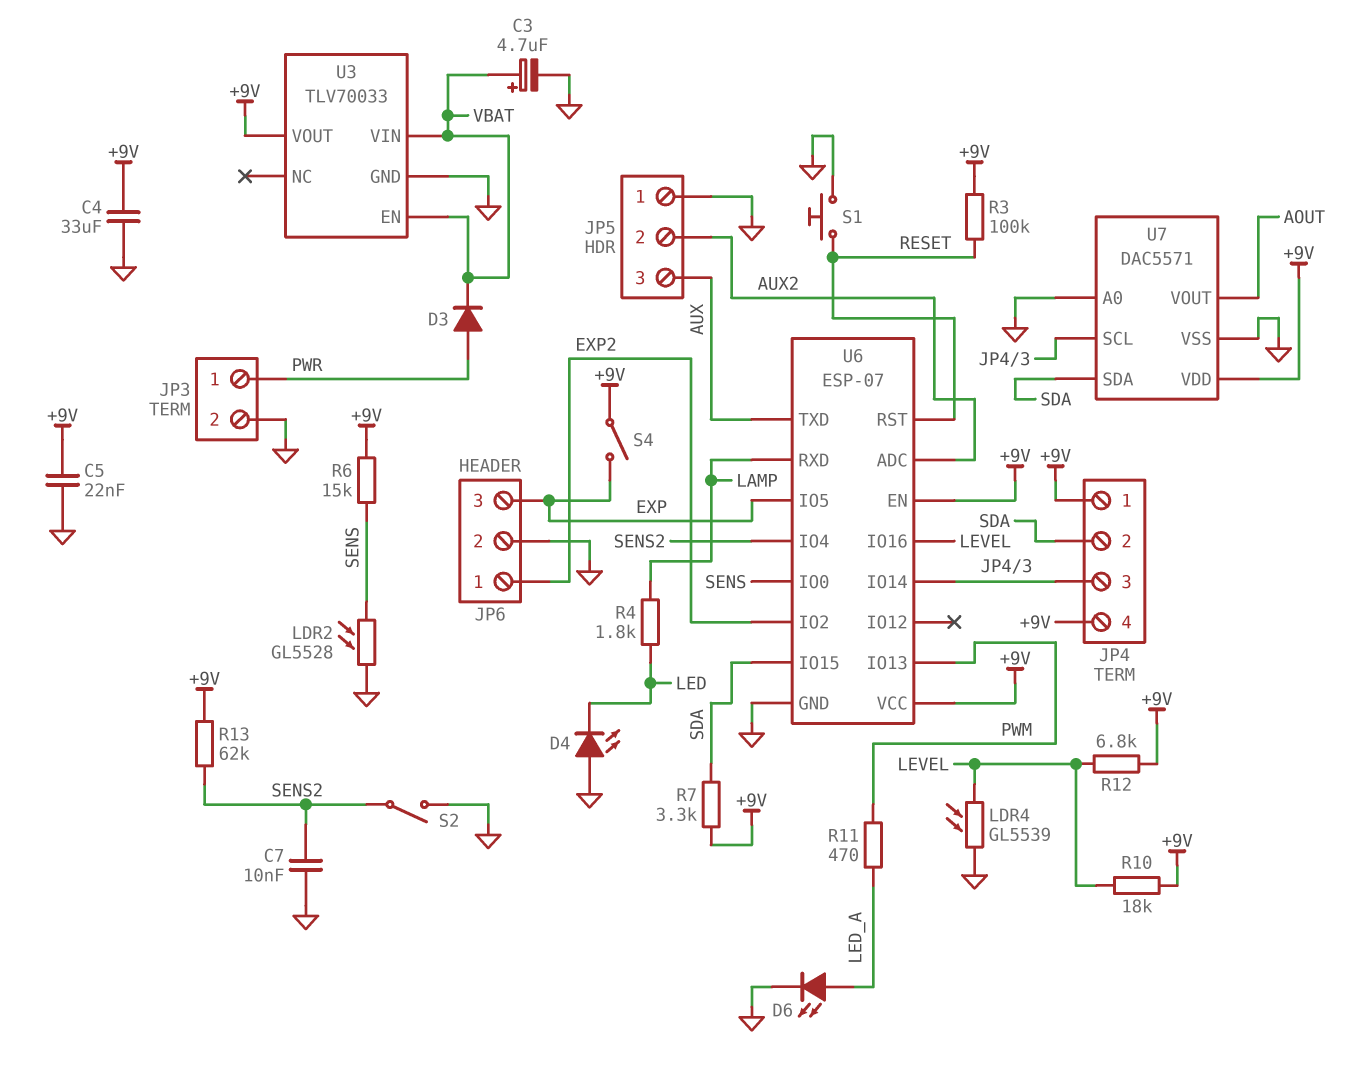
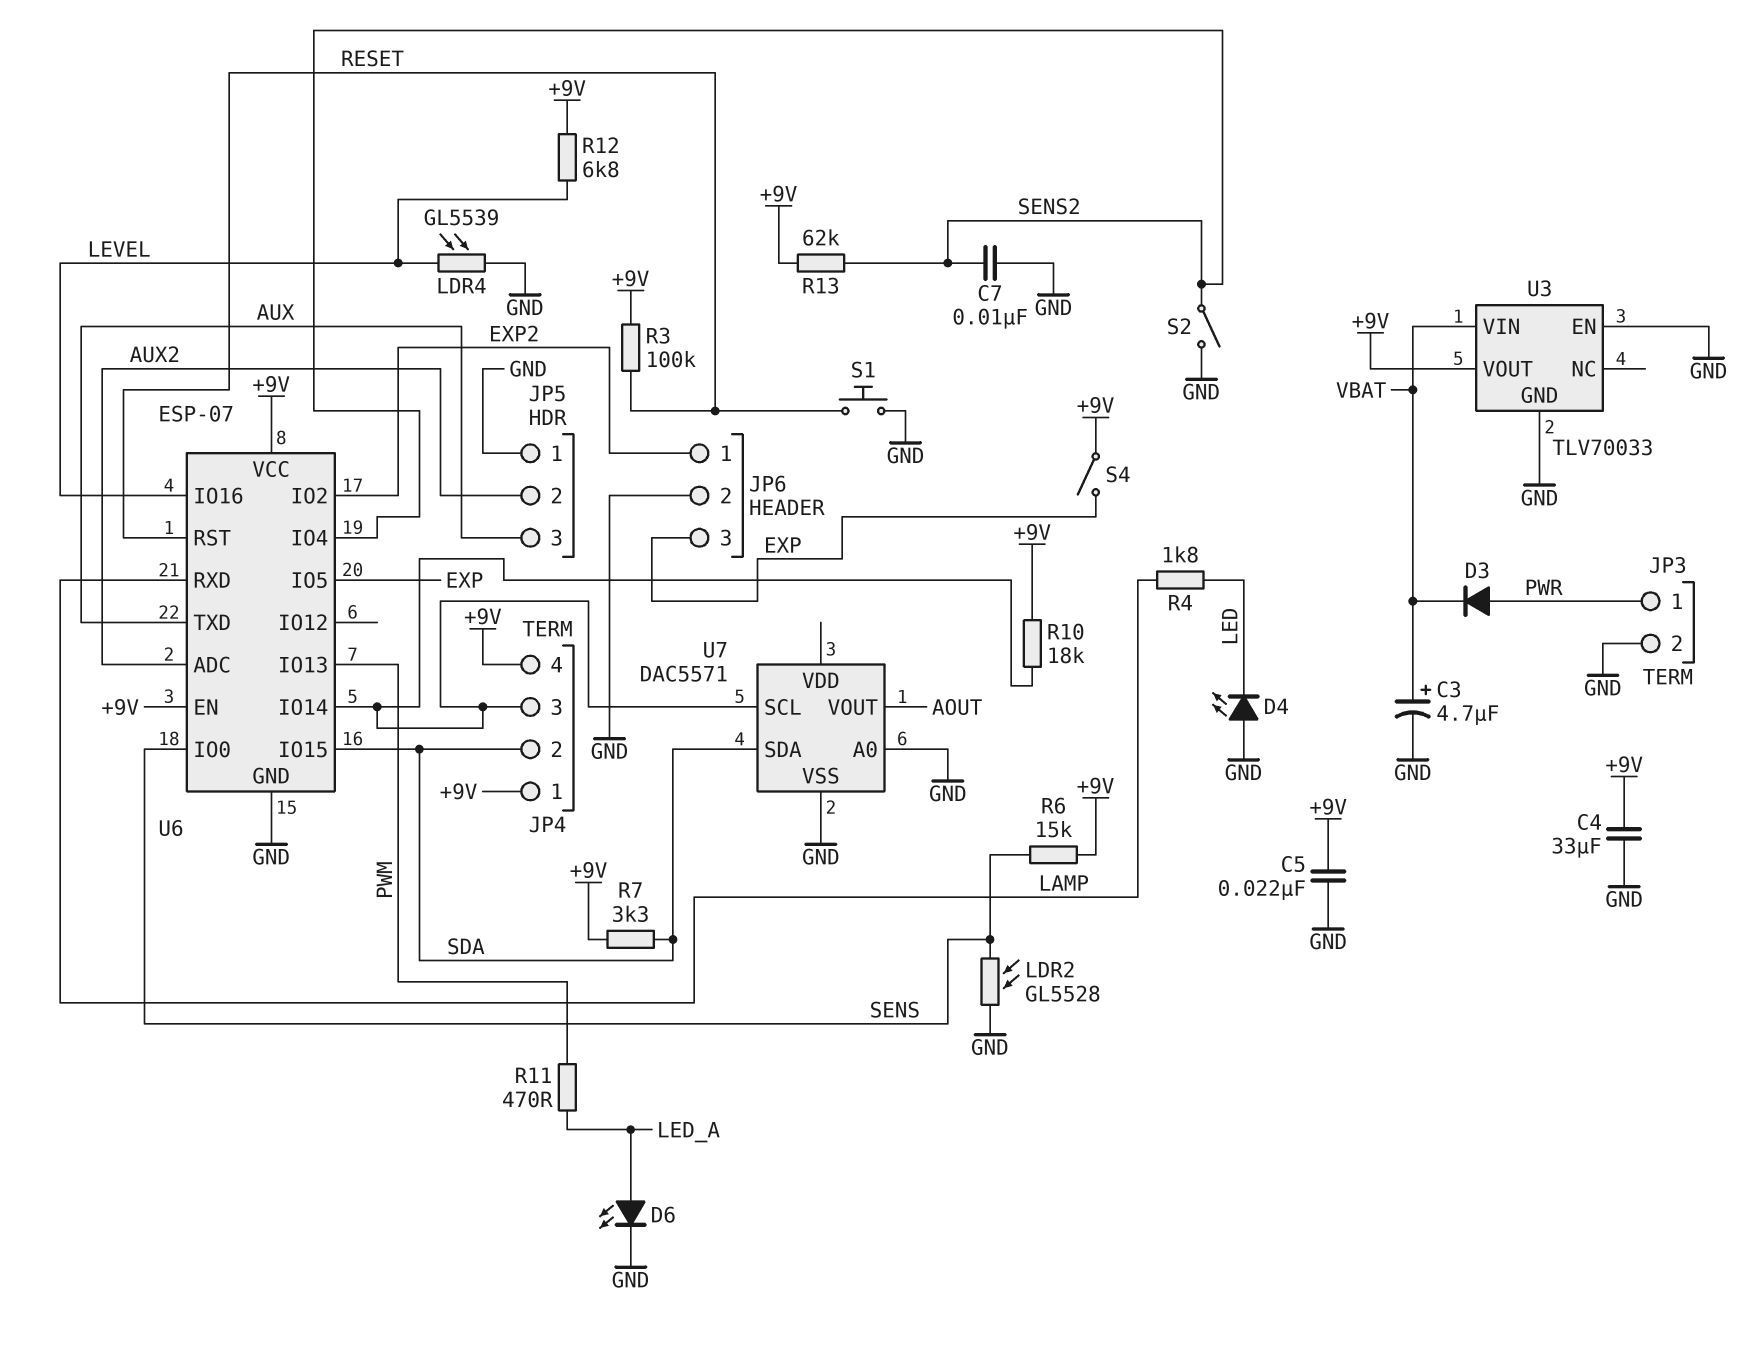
R10: 18k (+9V, LEVEL) -> 18k (+9V, JP4/3)
U3 pin EN: VBAT -> GND
U7 pin VDD: +9V -> none

